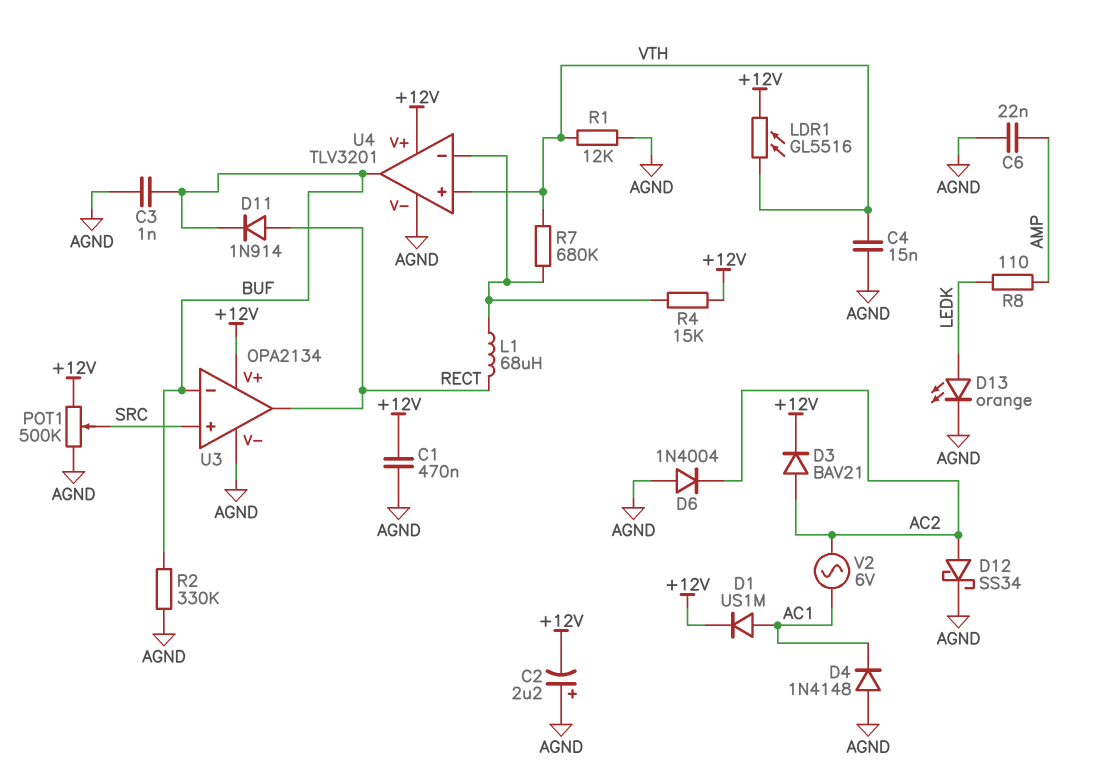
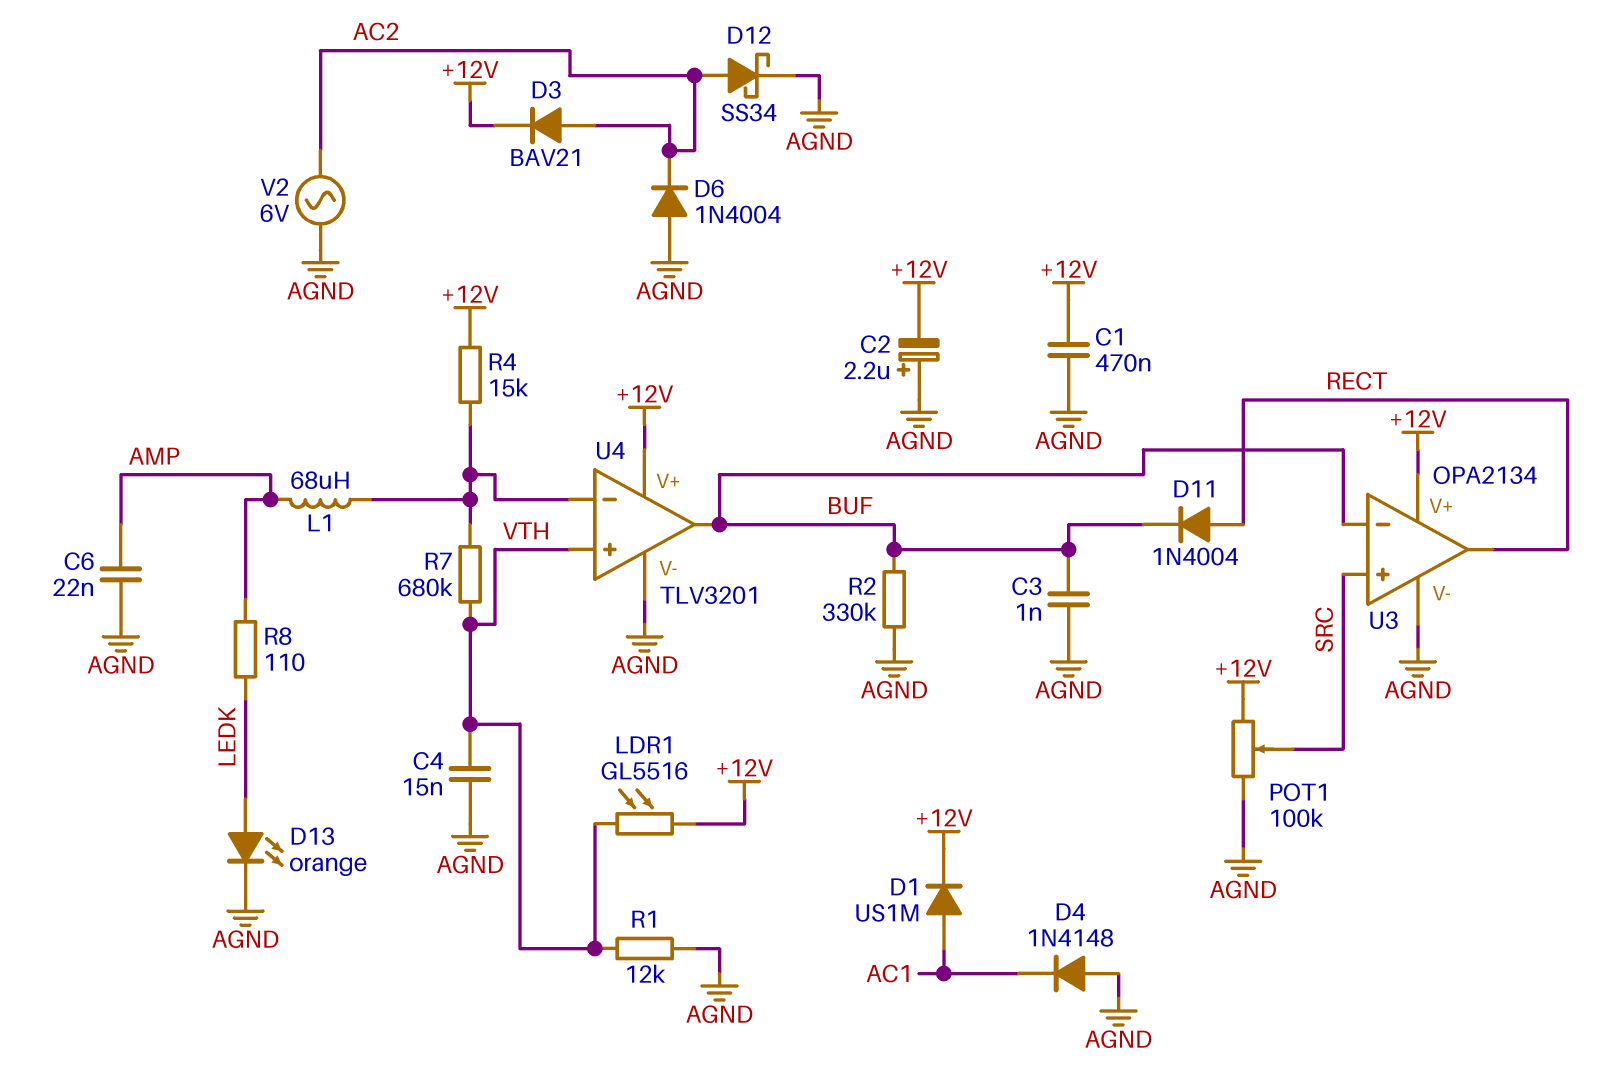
D11: diode 1N914 (A RECT, K BUF) -> diode 1N4004 (A RECT, K BUF)
L1: 68uH (RECT, U4/in-) -> 68uH (AMP, U4/in-)
POT1: 500k (+12V, AGND, wiper SRC) -> 100k (+12V, AGND, wiper SRC)
V2: AC 6V (AC1, AC2) -> AC 6V (AC2, AGND)

